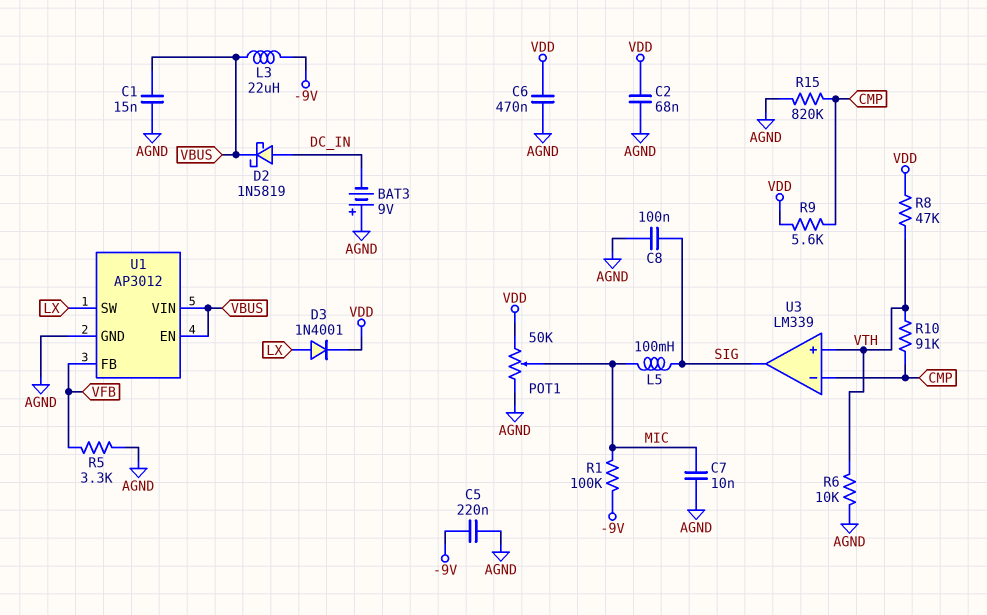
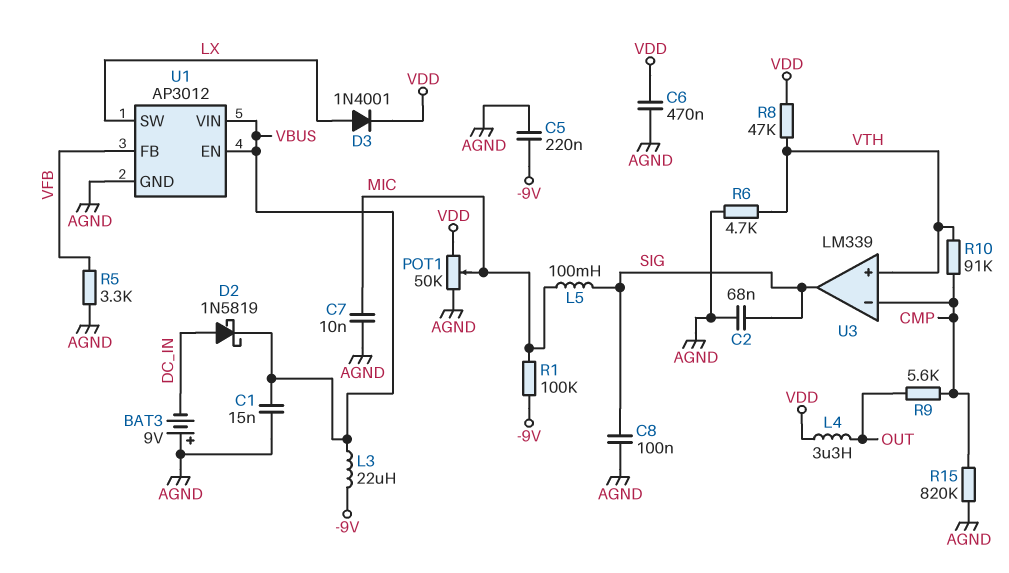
C2: 68nF (AGND, VDD) -> 68nF (AGND, SIG)
L4: none -> 3.3uH (OUT, VDD)
R6: 10k (AGND, VTH) -> 4.7k (AGND, VTH)
R9: 5.6k (CMP, VDD) -> 5.6k (CMP, OUT)

